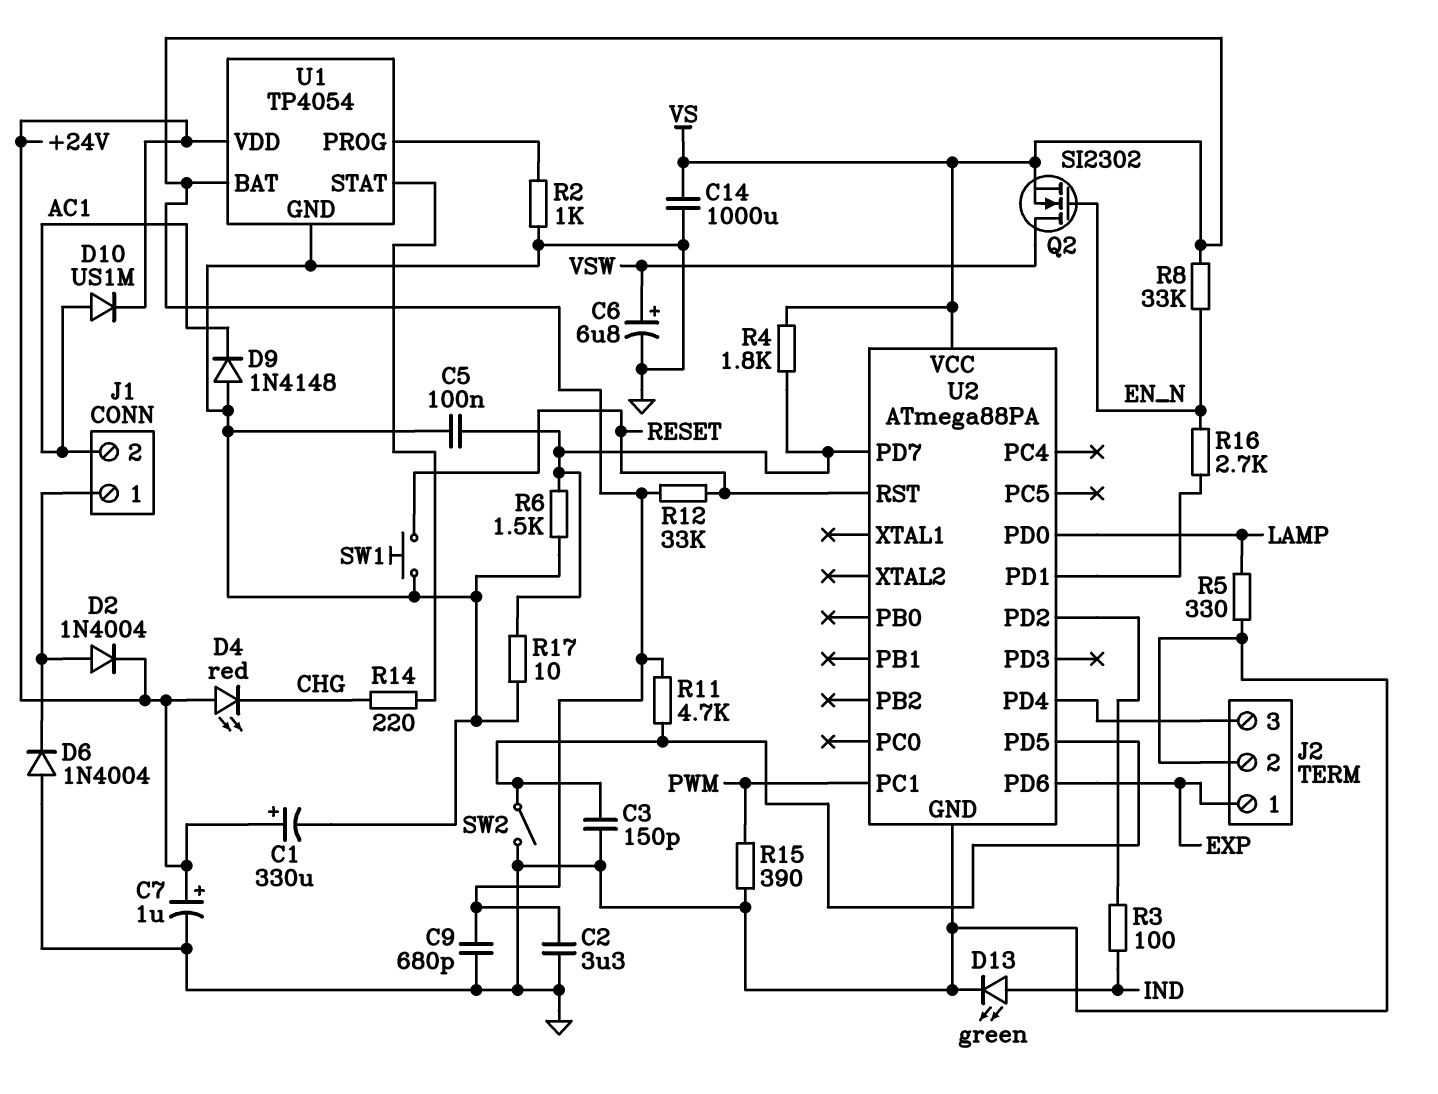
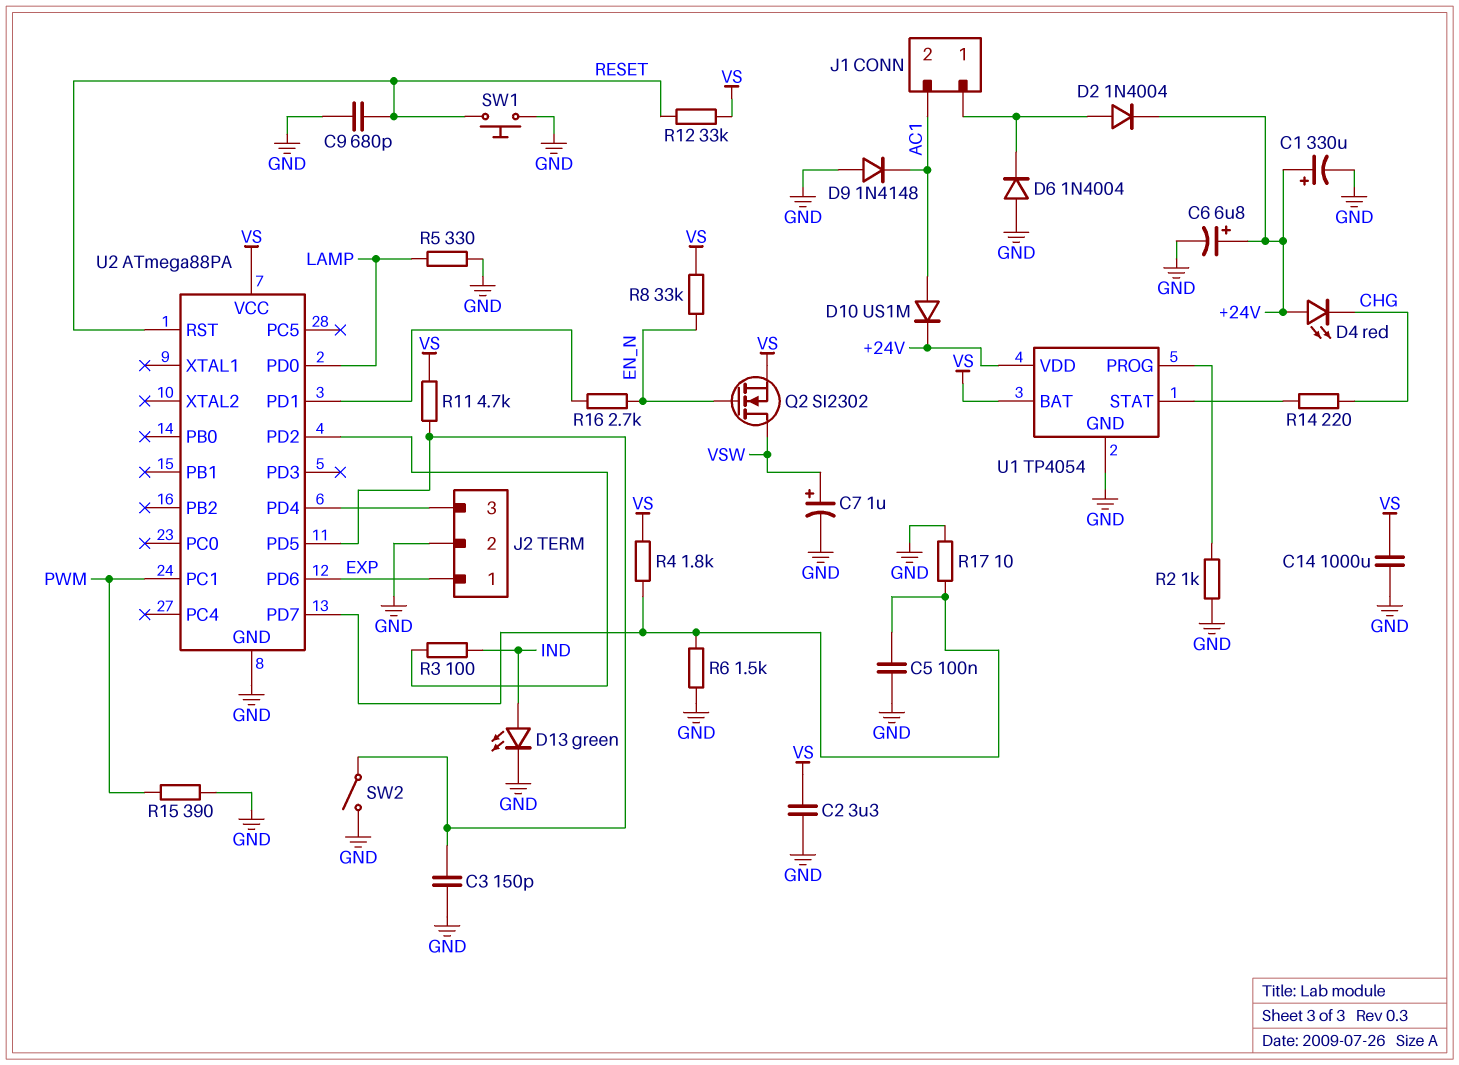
C6: 6.8uF (plus VSW, minus GND) -> 6.8uF (plus +24V, minus GND)
C7: 1uF (plus +24V, minus GND) -> 1uF (plus VSW, minus GND)
C9: 680pF (GND, VS) -> 680pF (GND, RESET)

